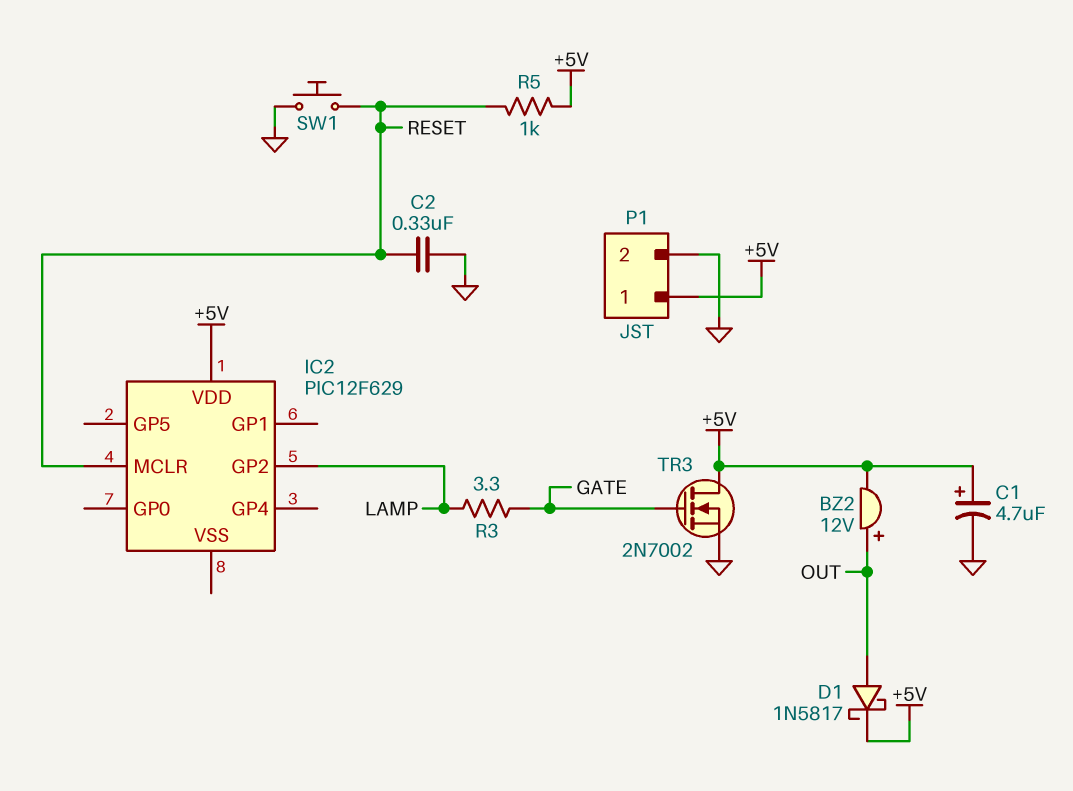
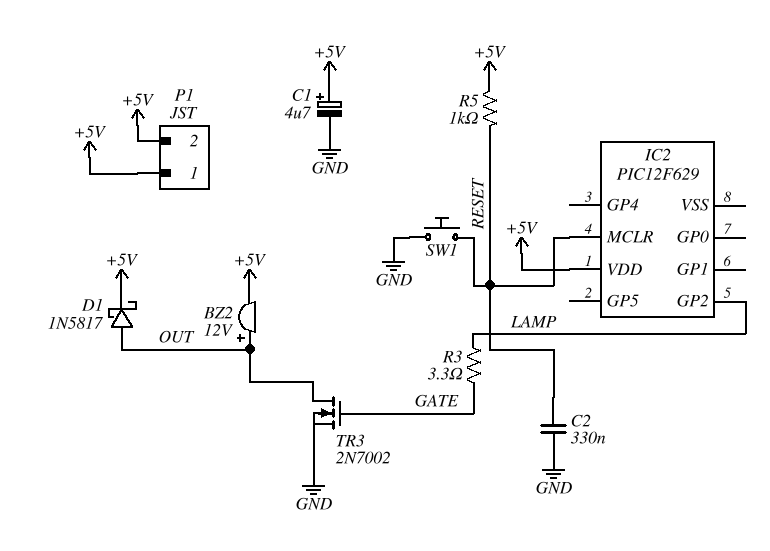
P1 pin 2: GND -> +5V
TR3: NMOS 2N7002 (G GATE, D +5V, S GND) -> NMOS 2N7002 (G GATE, D OUT, S GND)

